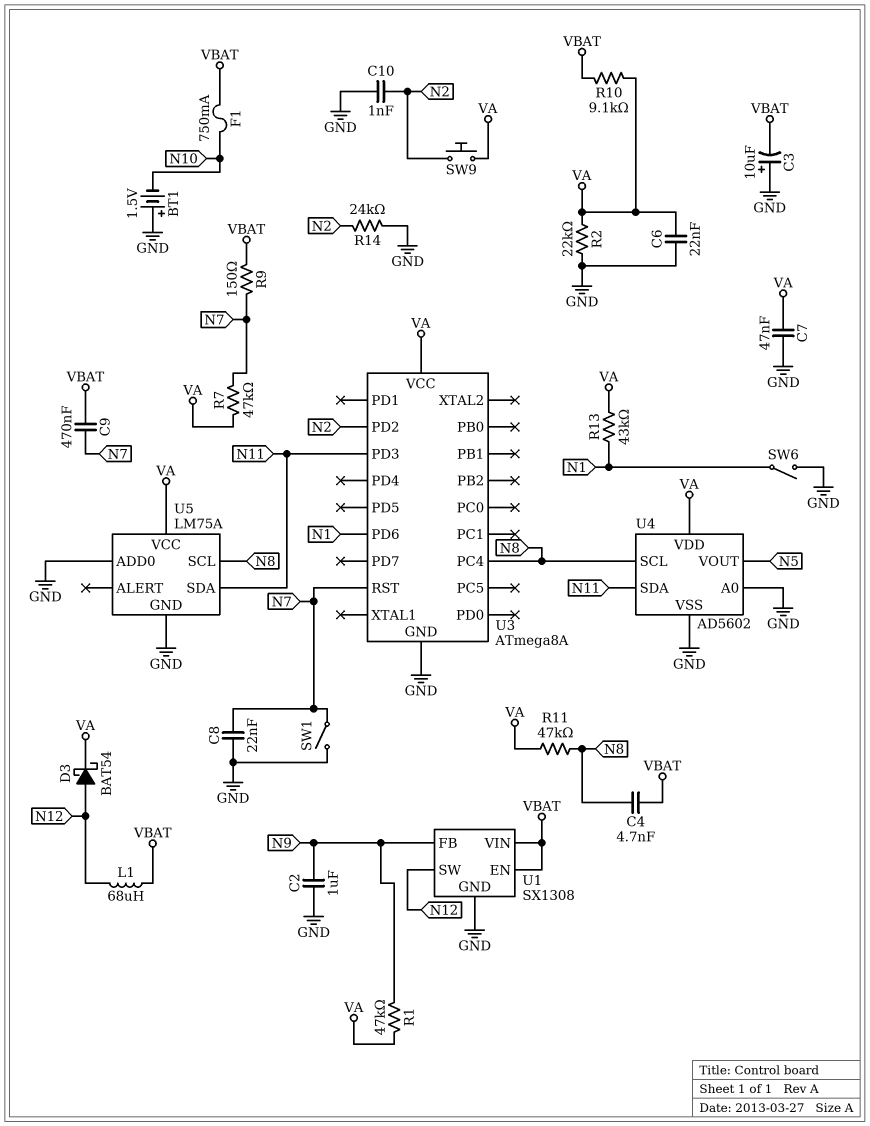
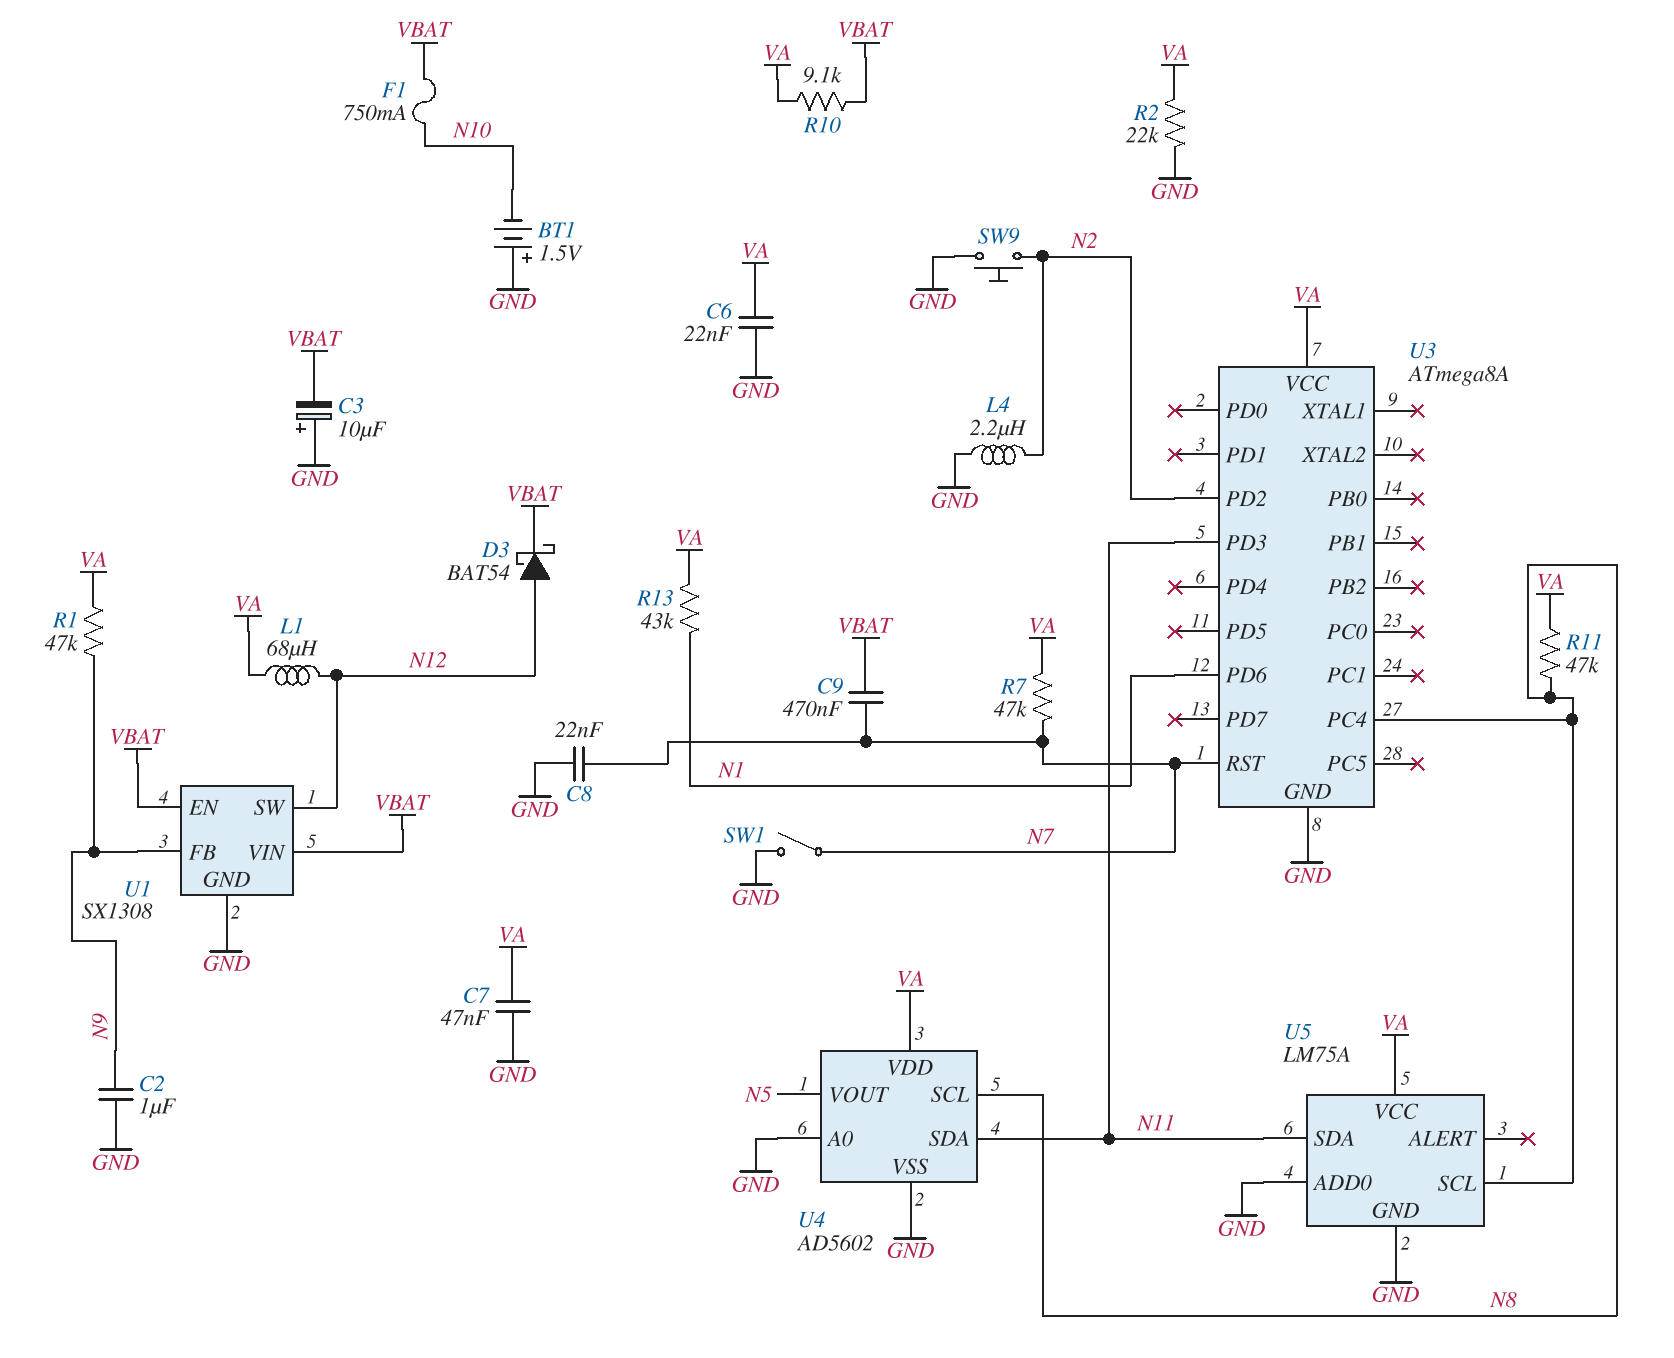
C4: 4.7nF (N8, VBAT) -> none
C10: 1nF (GND, N2) -> none
D3: schottky BAT54 (A N12, K VA) -> schottky BAT54 (A N12, K VBAT)
L1: 68uH (N12, VBAT) -> 68uH (N12, VA)
L4: none -> 2.2uH (GND, N2)
R9: 150 (N7, VBAT) -> none
R14: 24k (GND, N2) -> none
SW6: switch (GND, N1) -> none
SW9: button (N2, VA) -> button (GND, N2)

